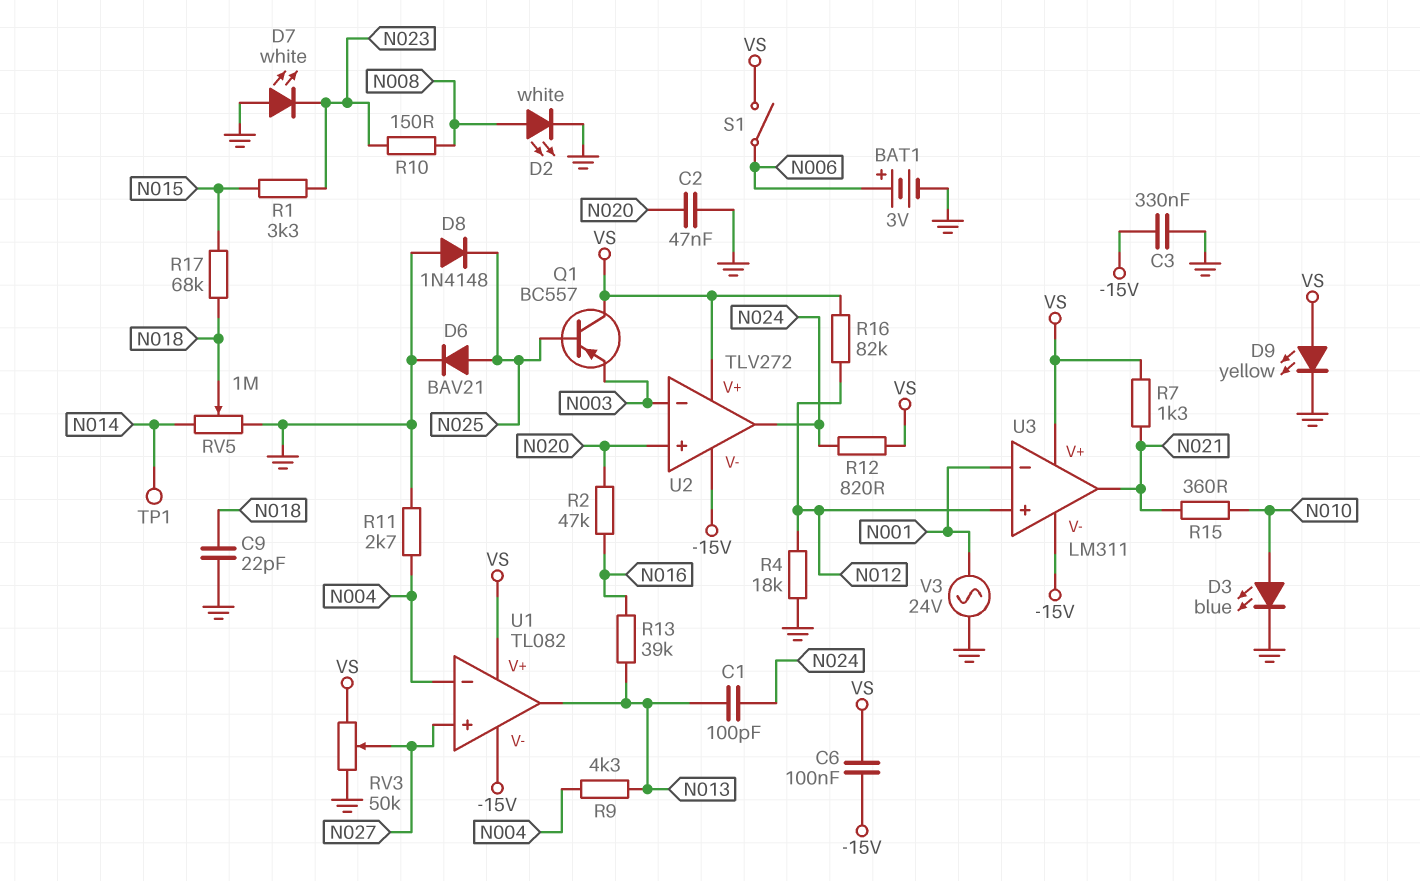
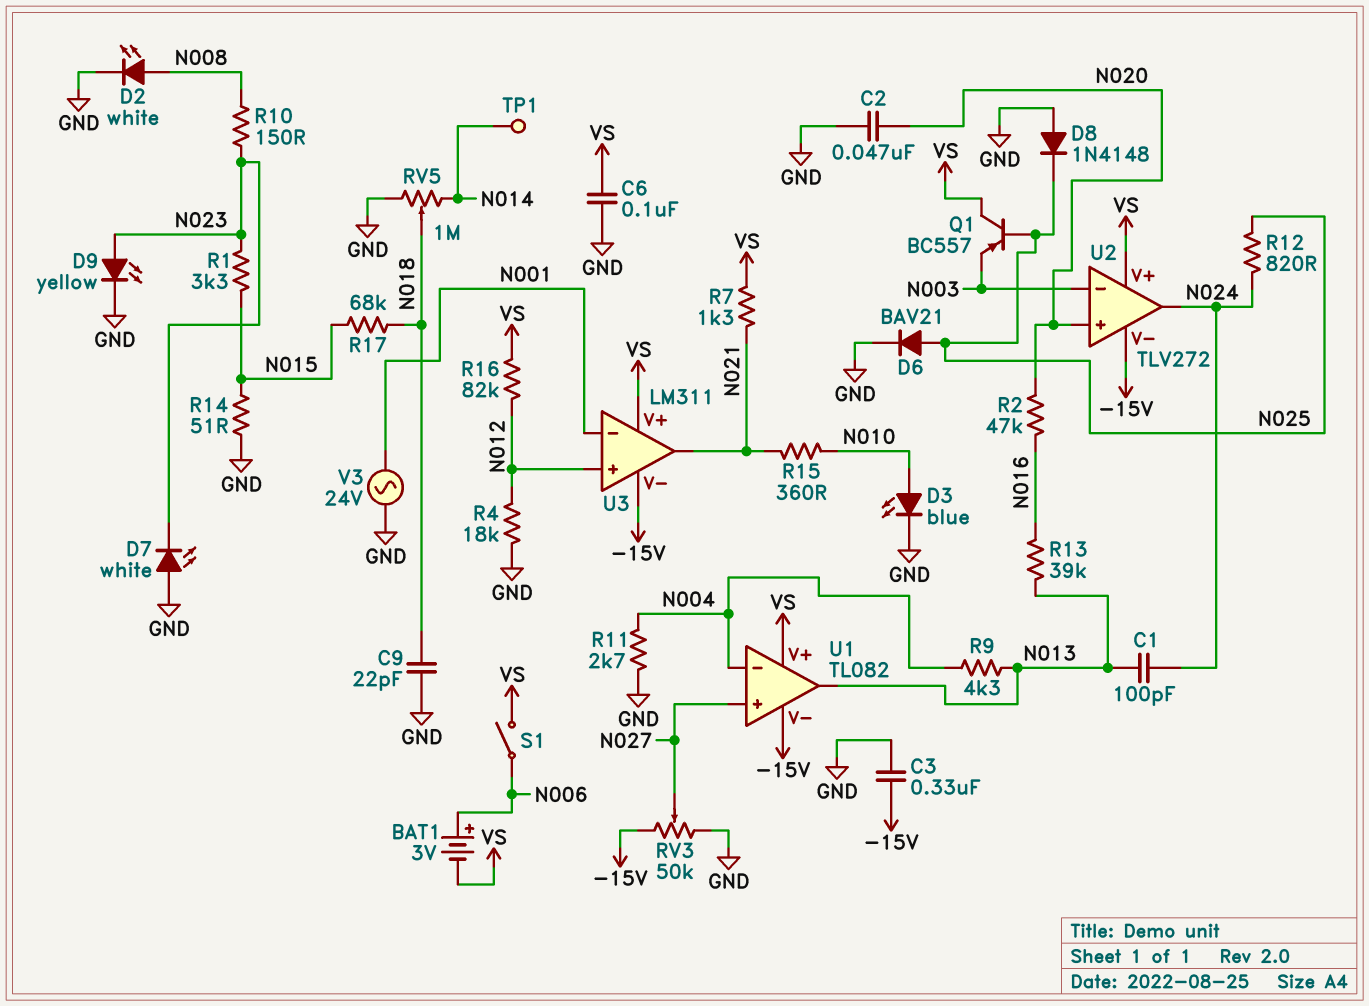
BAT1: 3V (plus N006, minus GND) -> 3V (plus N006, minus VS)
C6: 100nF (-15V, VS) -> 100nF (GND, VS)
D9: LED yellow (A VS, K GND) -> LED yellow (A N023, K GND)
R12: 820 (N024, VS) -> 820 (N024, N025)
R14: none -> 51 (GND, N015)
RV3: 50k (GND, VS, wiper N027) -> 50k (-15V, GND, wiper N027)

